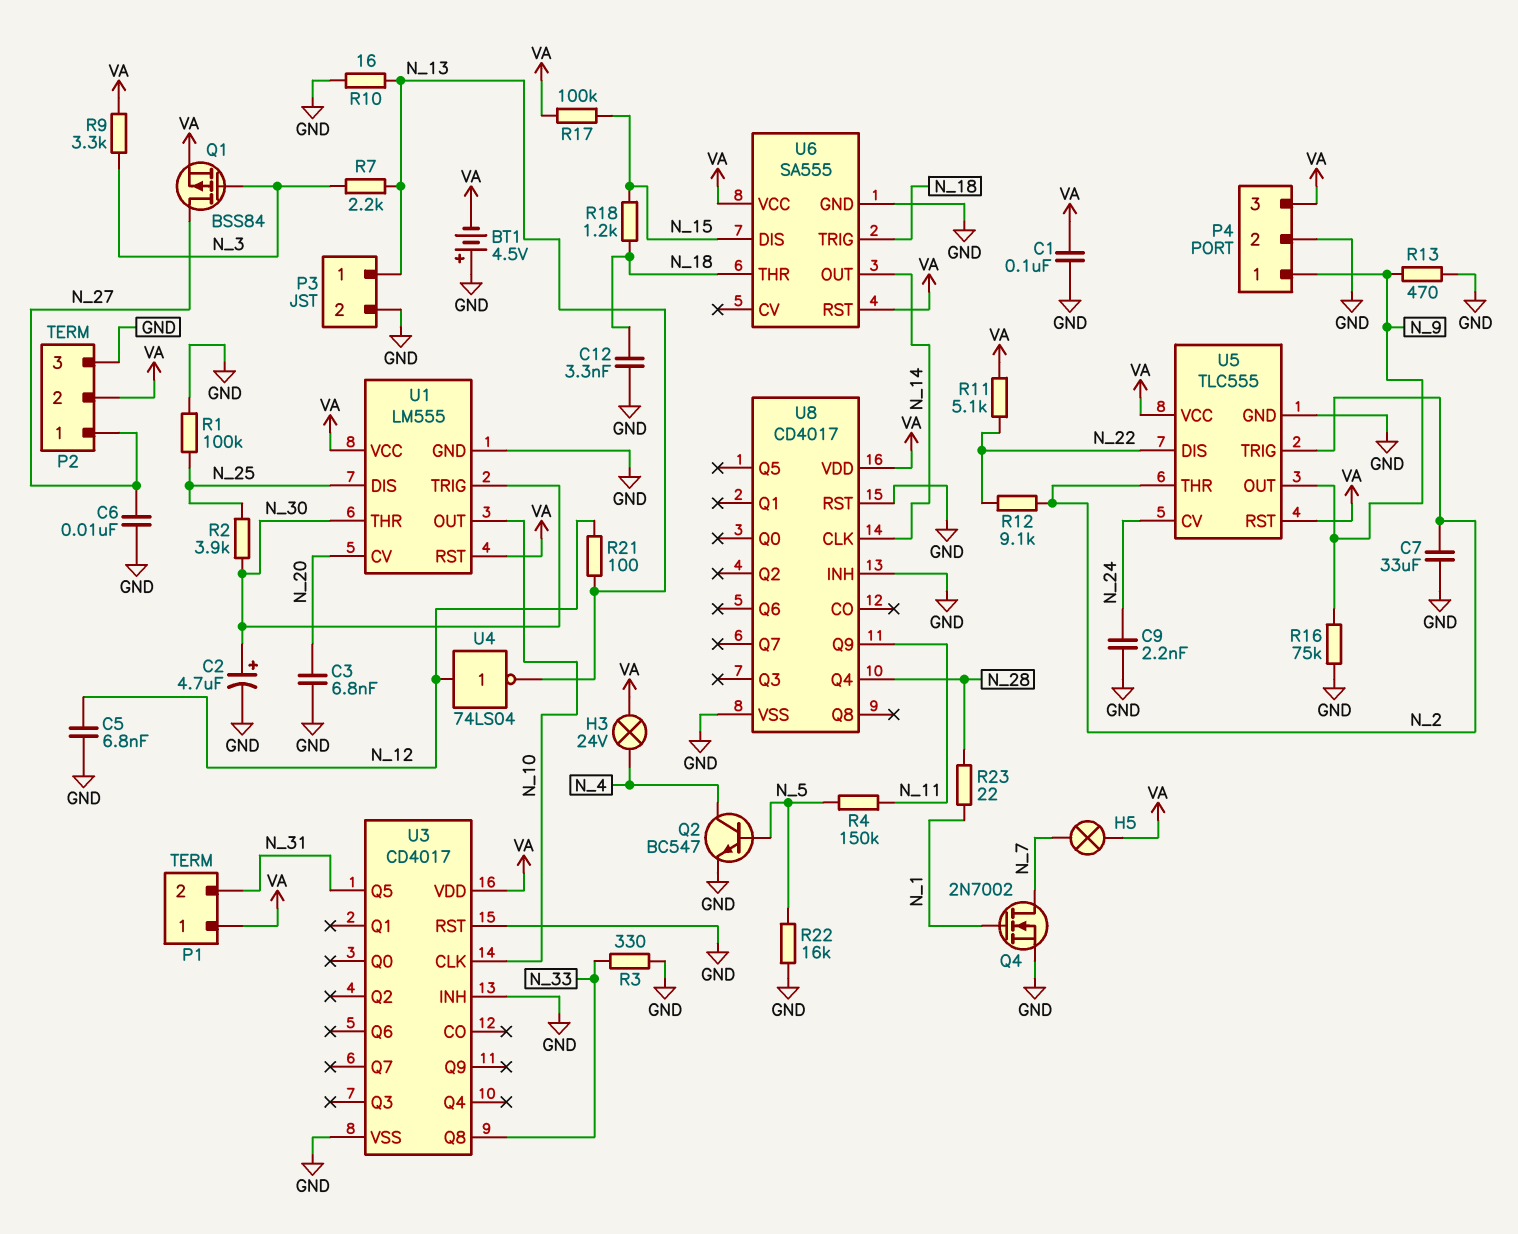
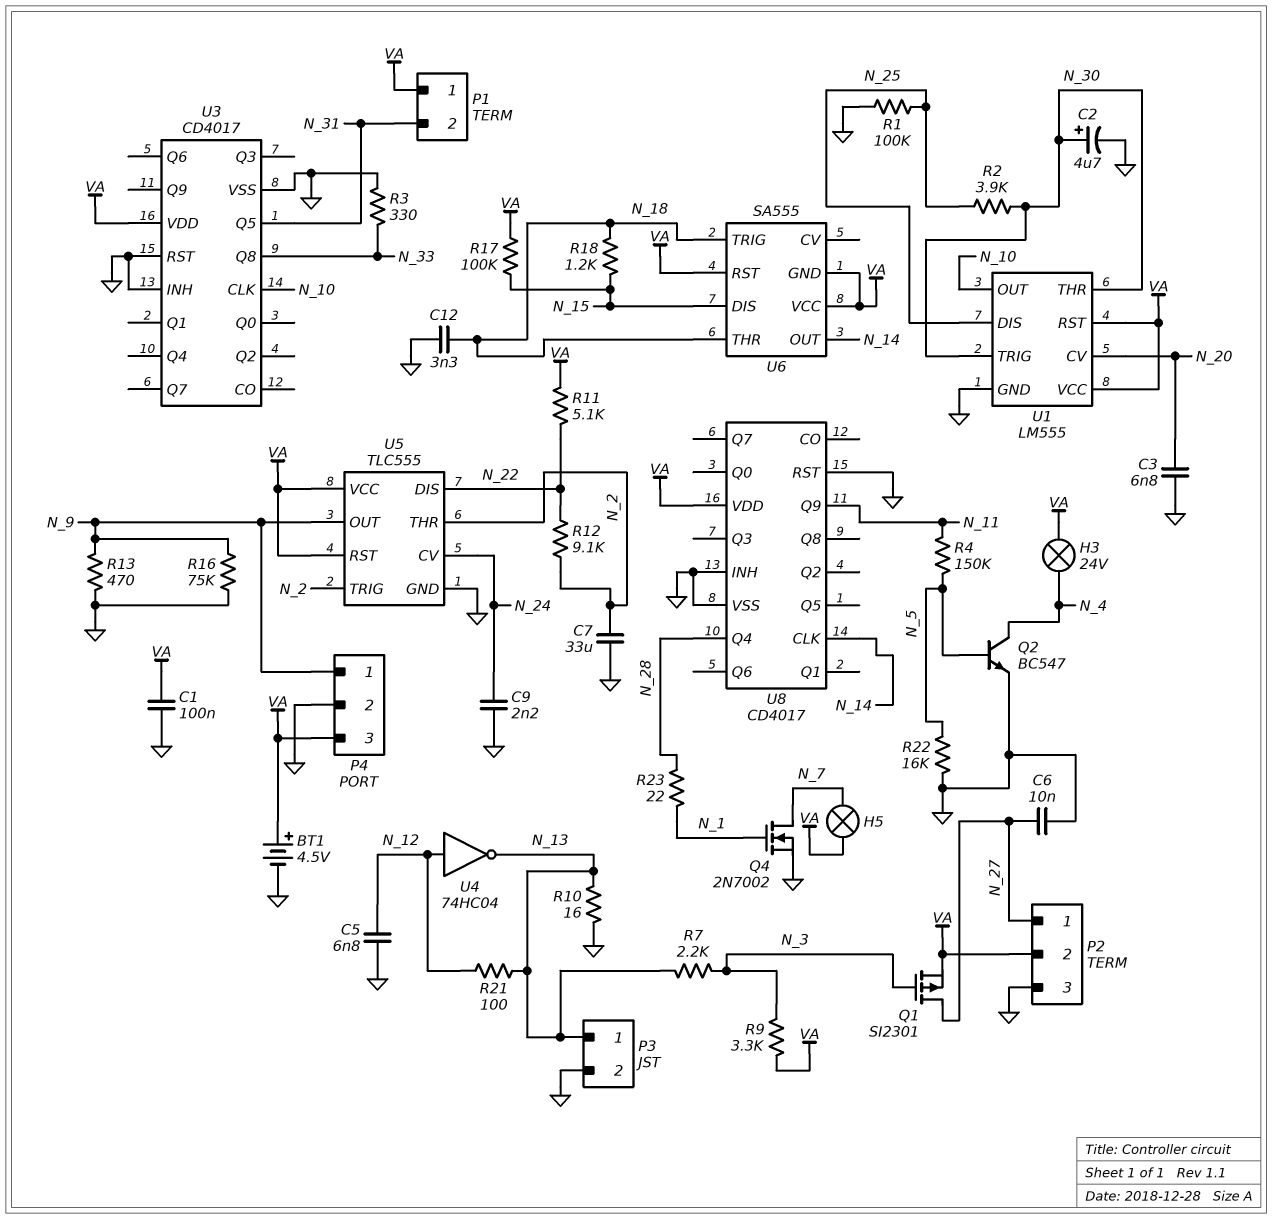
BT1: 4.5V (plus GND, minus VA) -> 4.5V (plus VA, minus GND)
Q1: PMOS BSS84 (G N_3, D N_27, S VA) -> PMOS SI2301 (G N_3, D N_27, S VA)
U4: NOT 74LS04 (in N_12, out N_13) -> NOT 74HC04 (in N_12, out N_13)
U6 pin GND: GND -> VA

